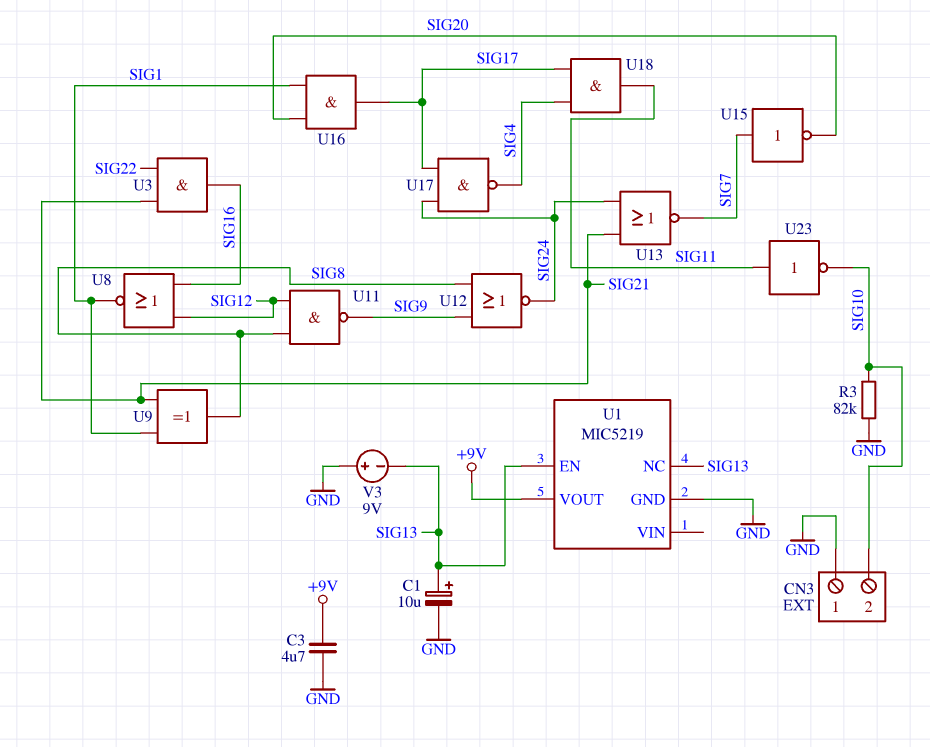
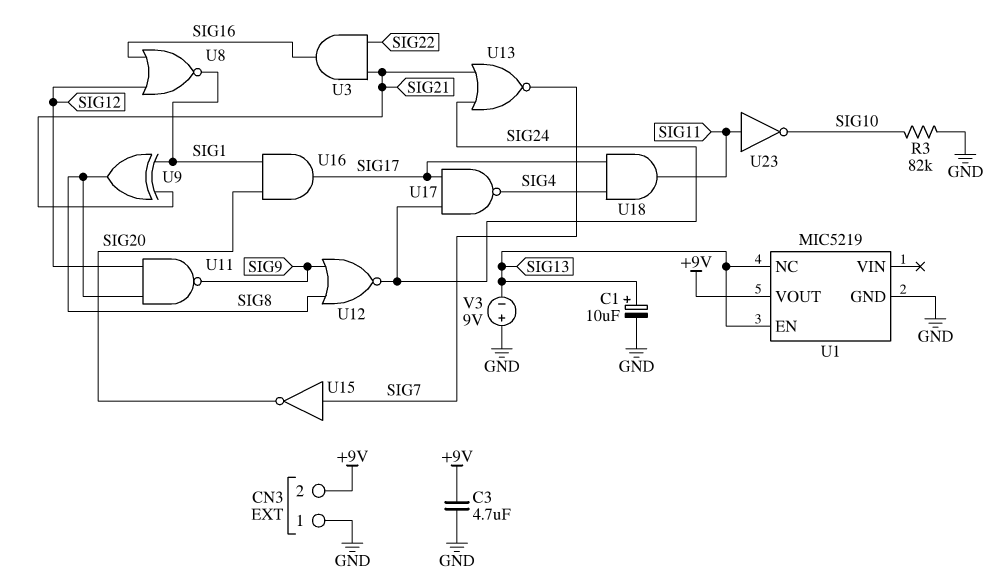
CN3 pin 2: SIG10 -> +9V

